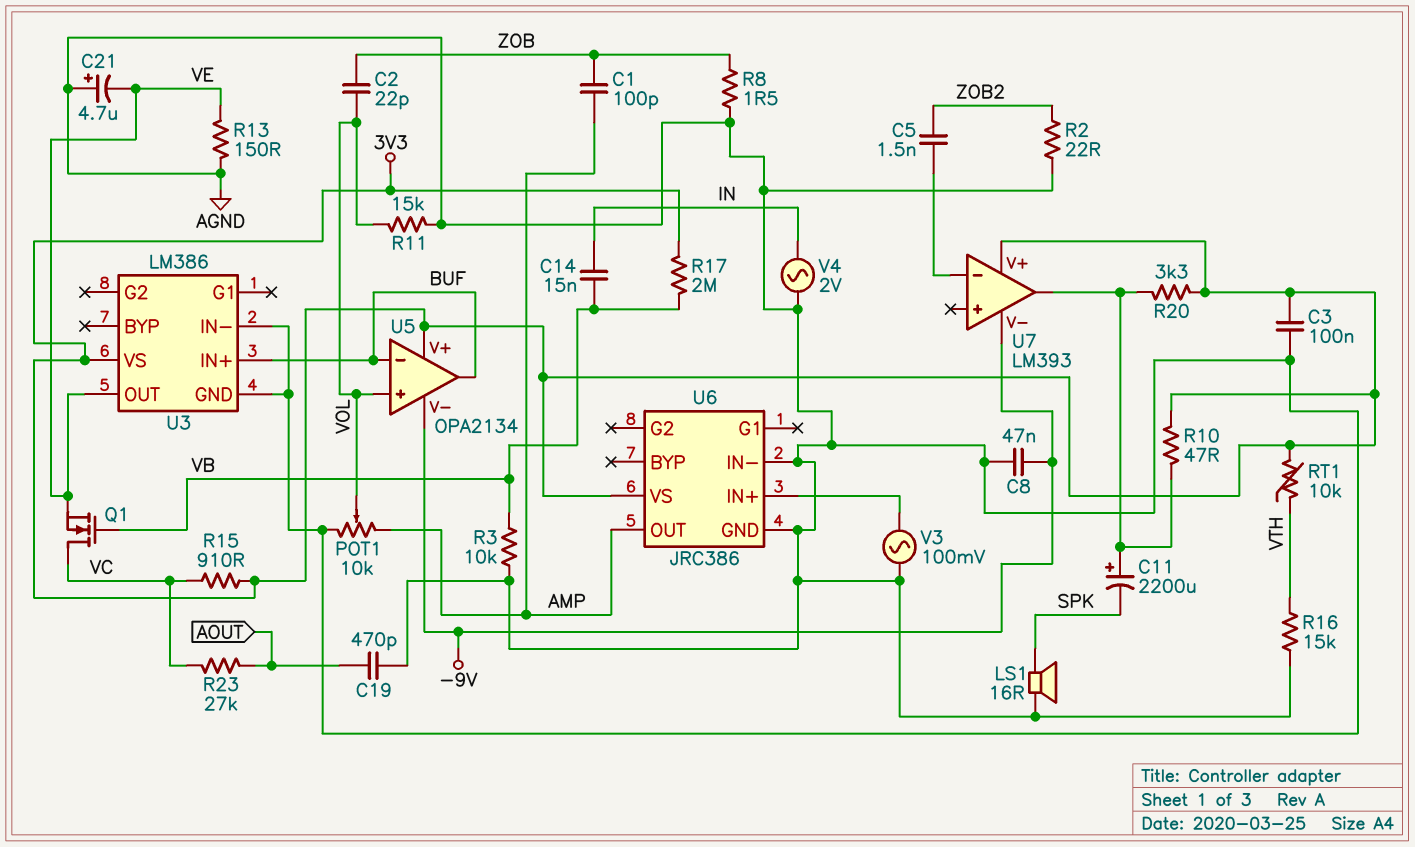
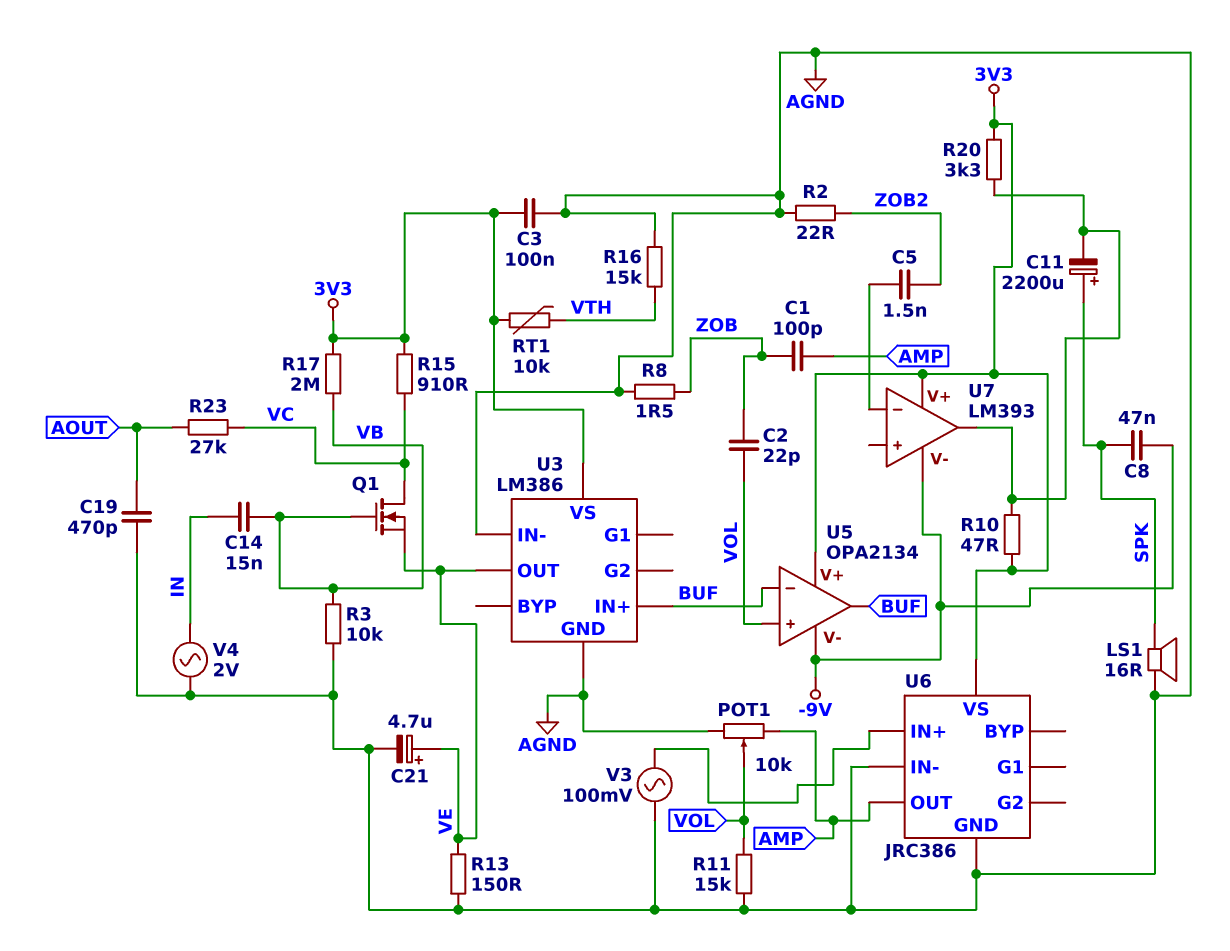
C8: 47nF (-9V, AGND) -> 47nF (-9V, SPK)
C11: 2200uF (plus U7/out, minus SPK) -> 2200uF (plus SPK, minus U7/out)
C21: 4.7uF (plus AGND, minus VE) -> 4.7uF (plus VE, minus AGND)

